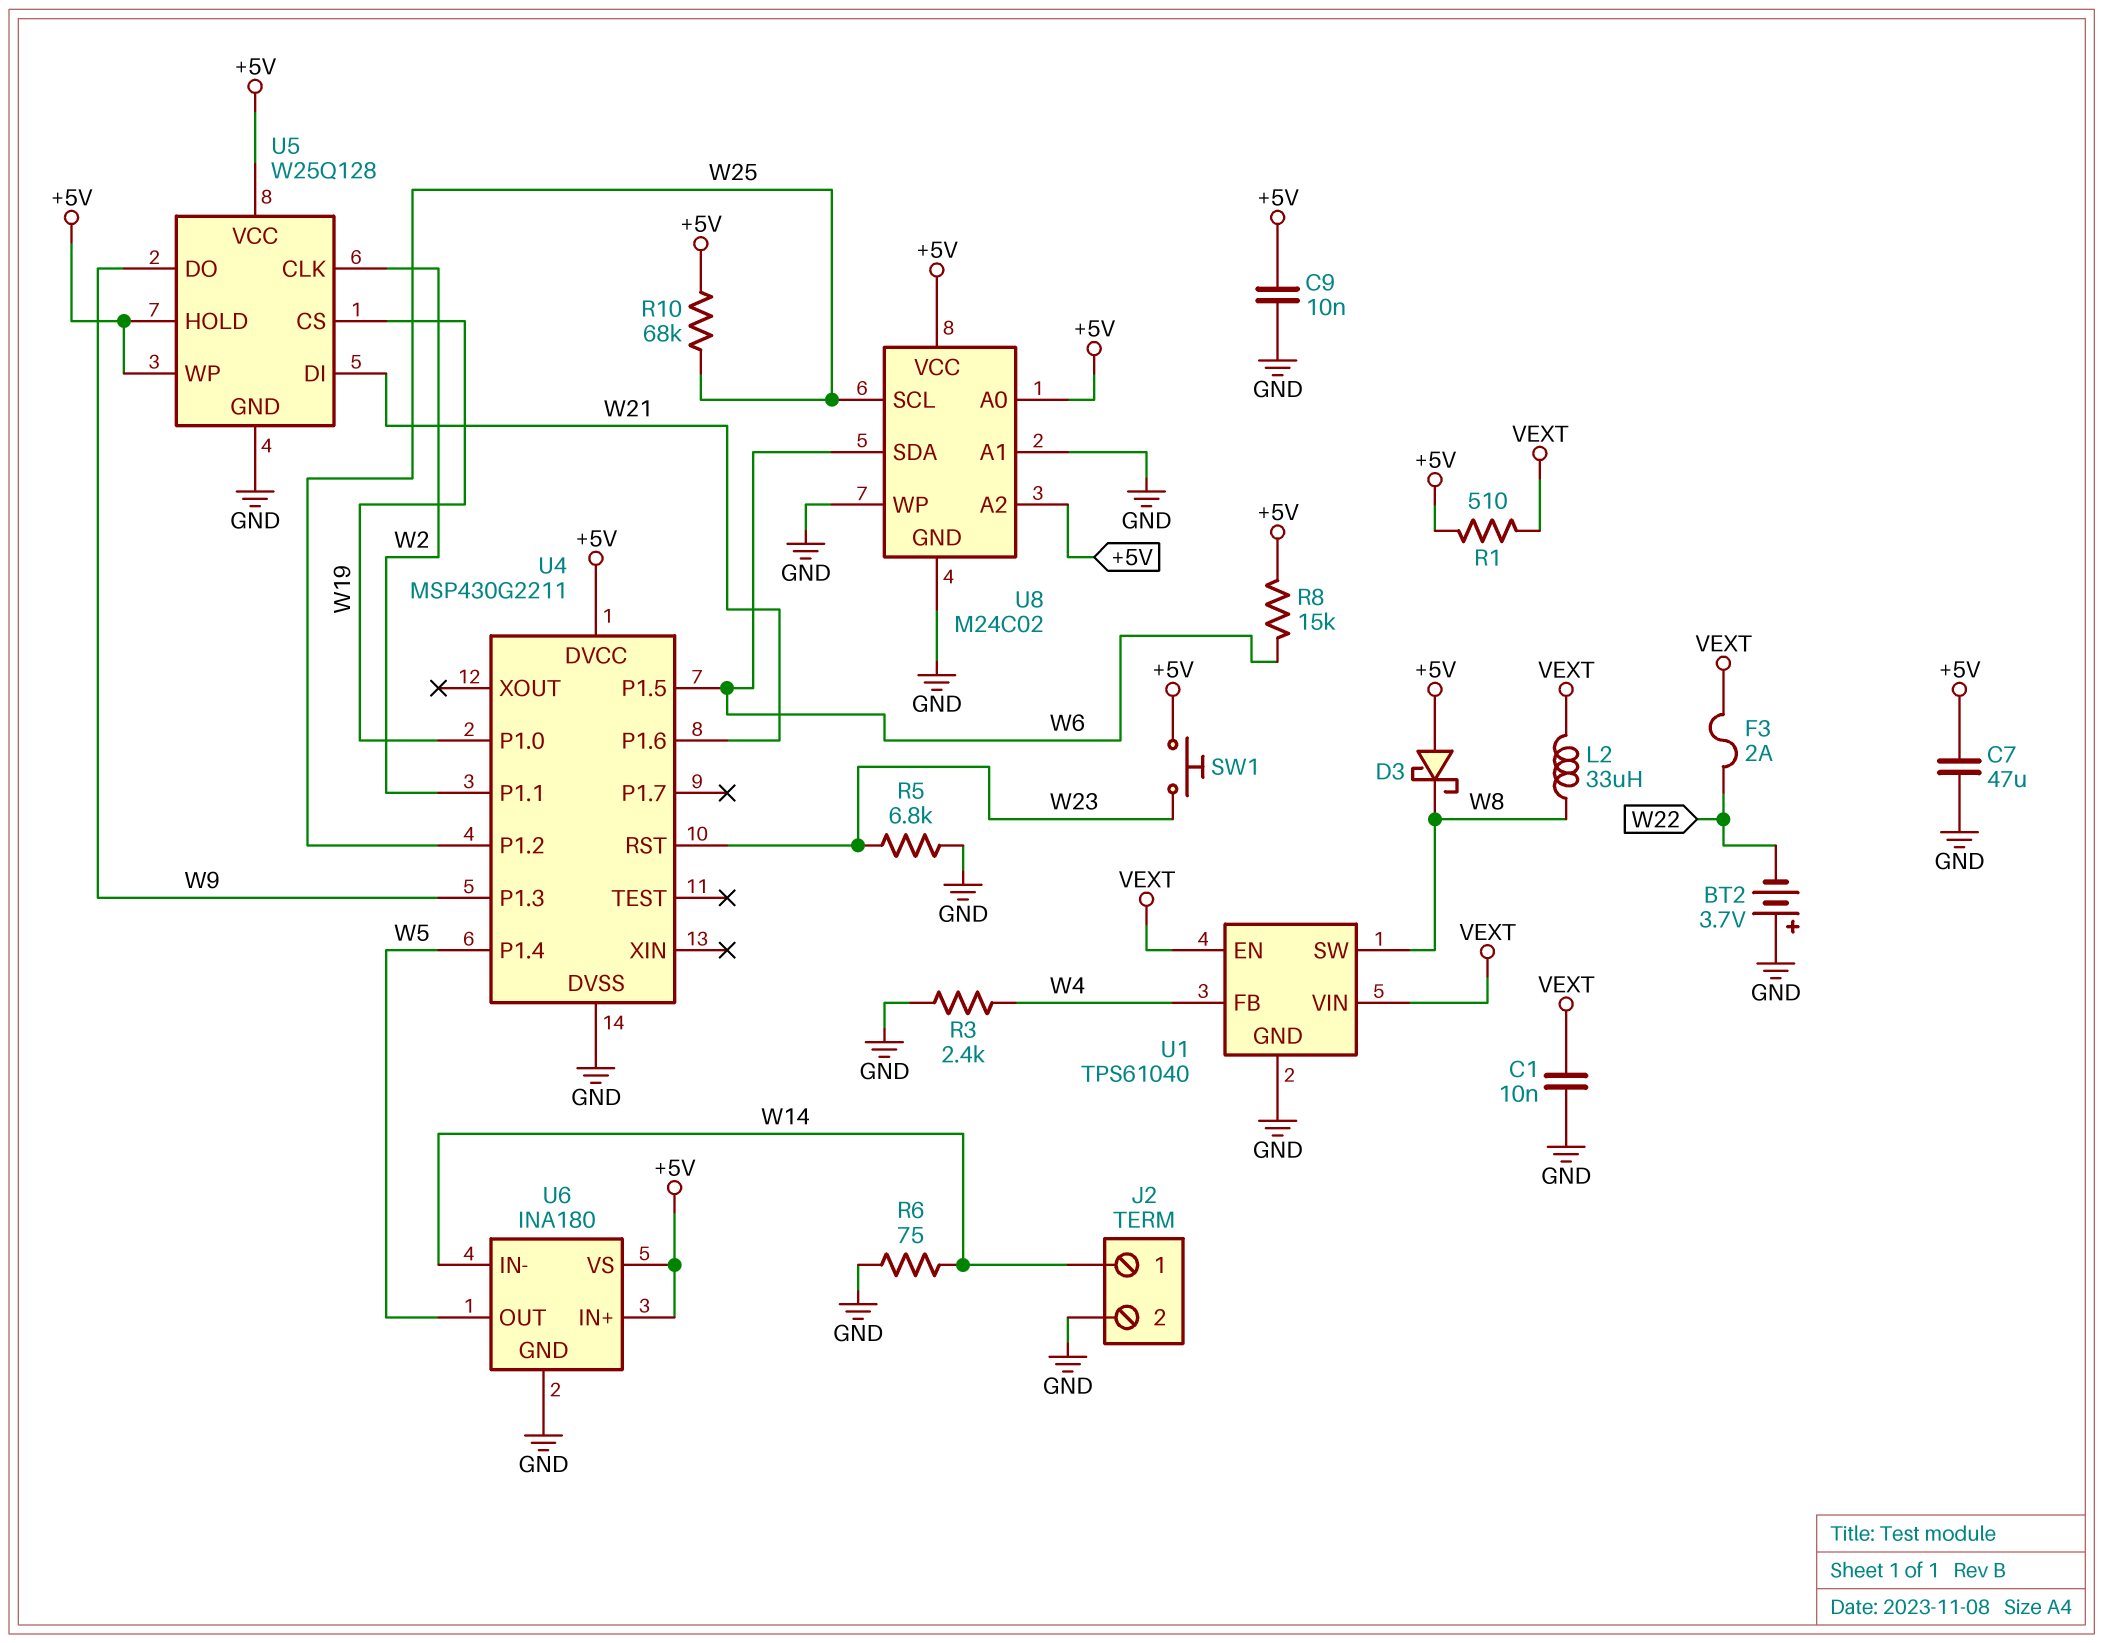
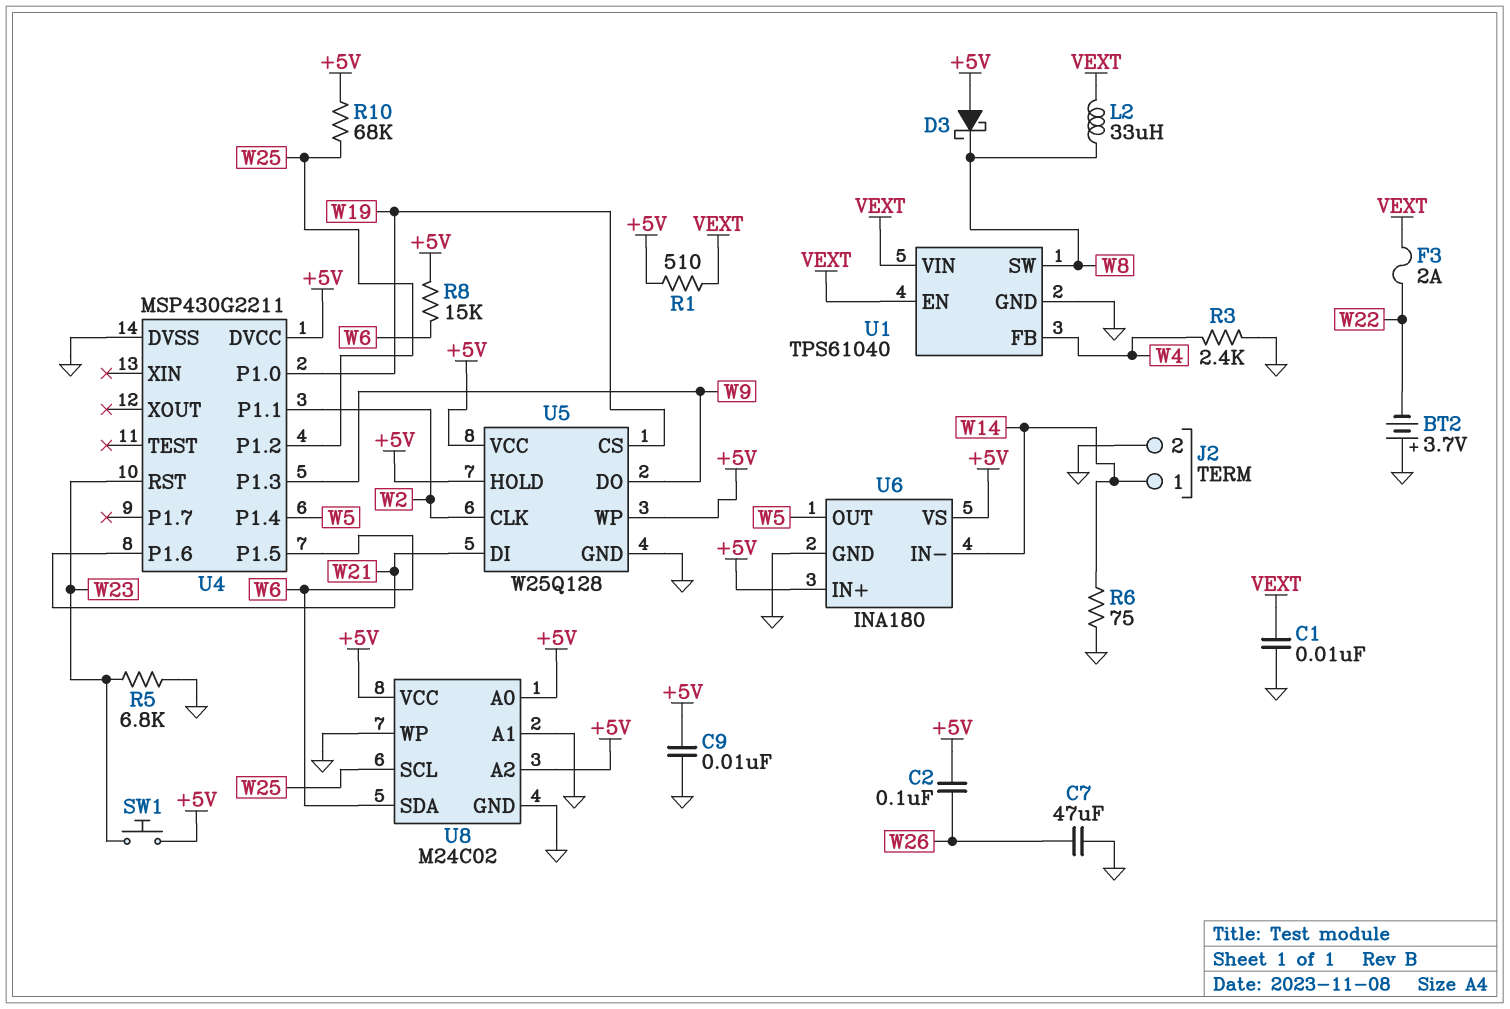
C2: none -> 100nF (+5V, W26)
C7: 47uF (+5V, GND) -> 47uF (GND, W26)

